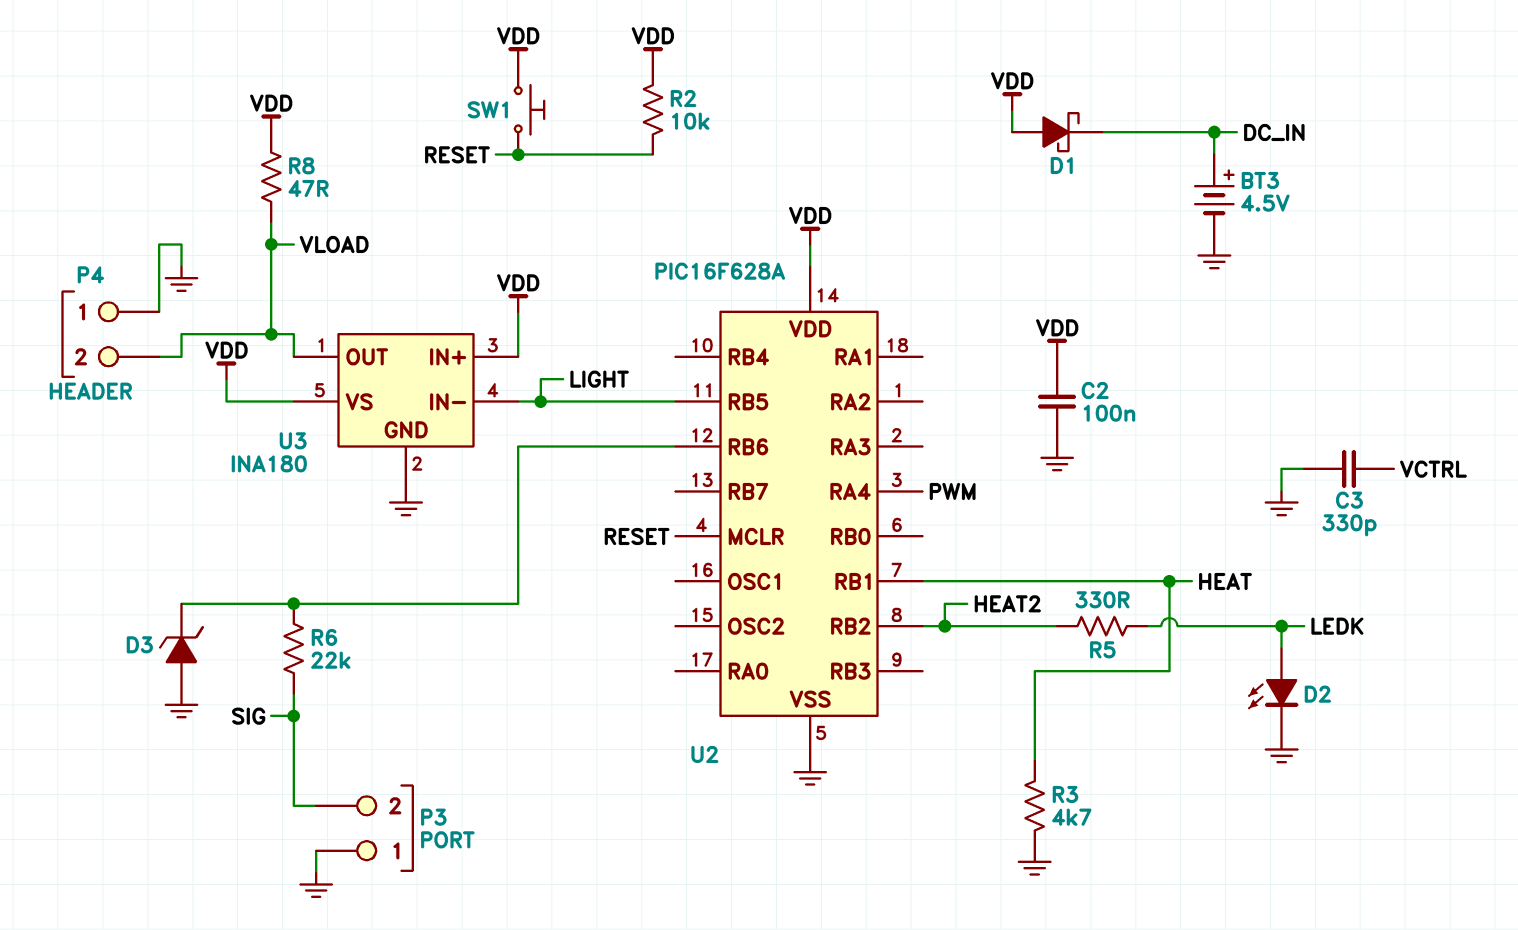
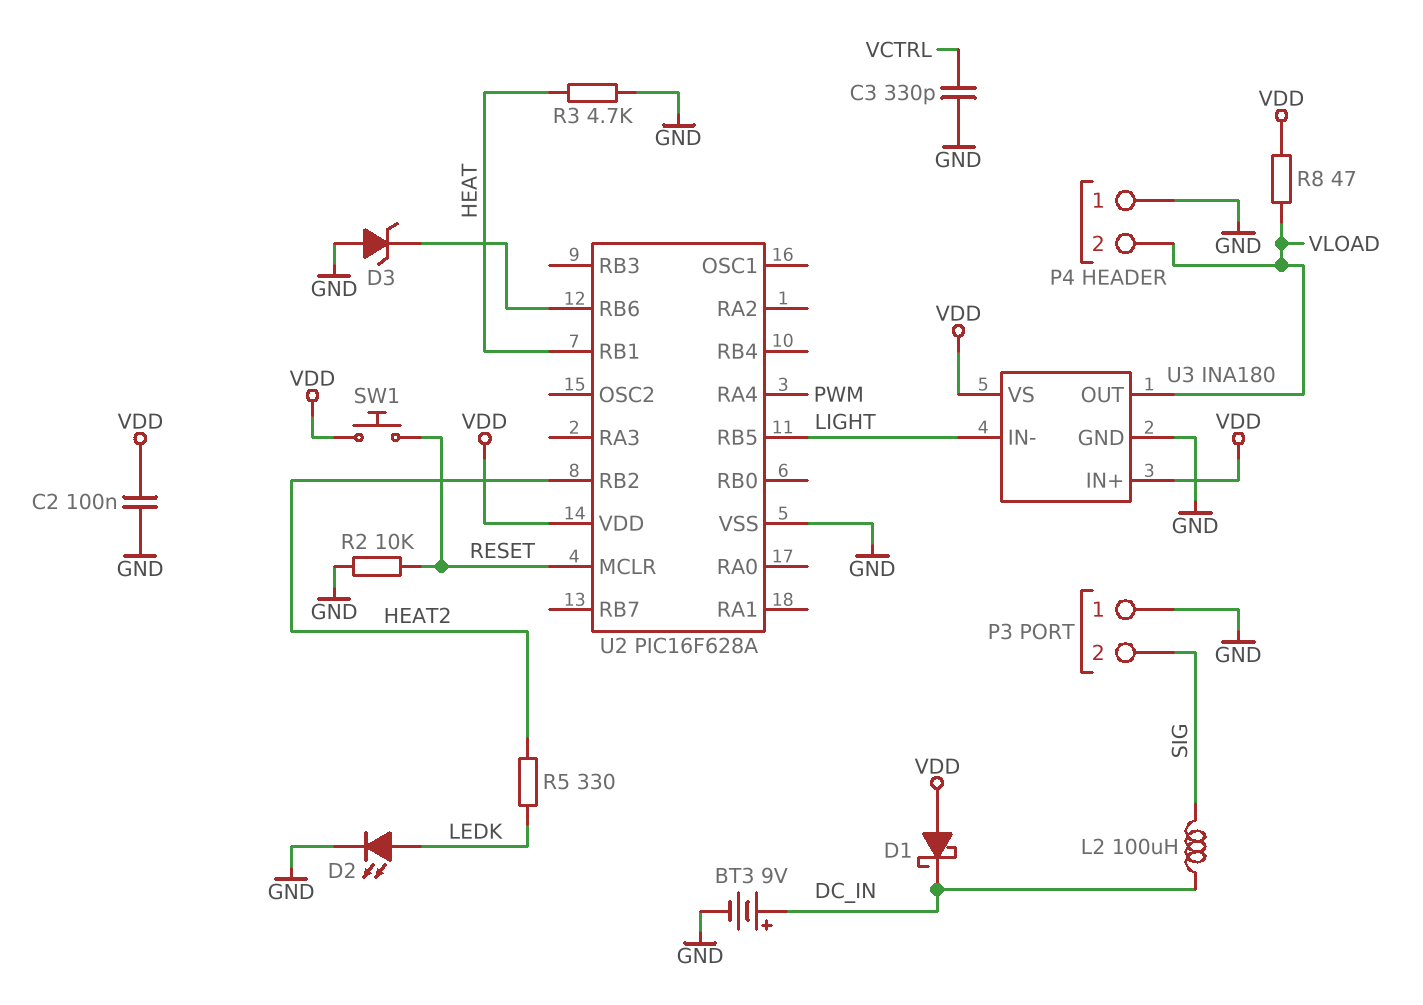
BT3: 4.5V (plus DC_IN, minus GND) -> 9V (plus DC_IN, minus GND)
L2: none -> 100uH (DC_IN, SIG)
R2: 10k (RESET, VDD) -> 10k (GND, RESET)
R6: 22k (SIG, U2/RB6) -> none

